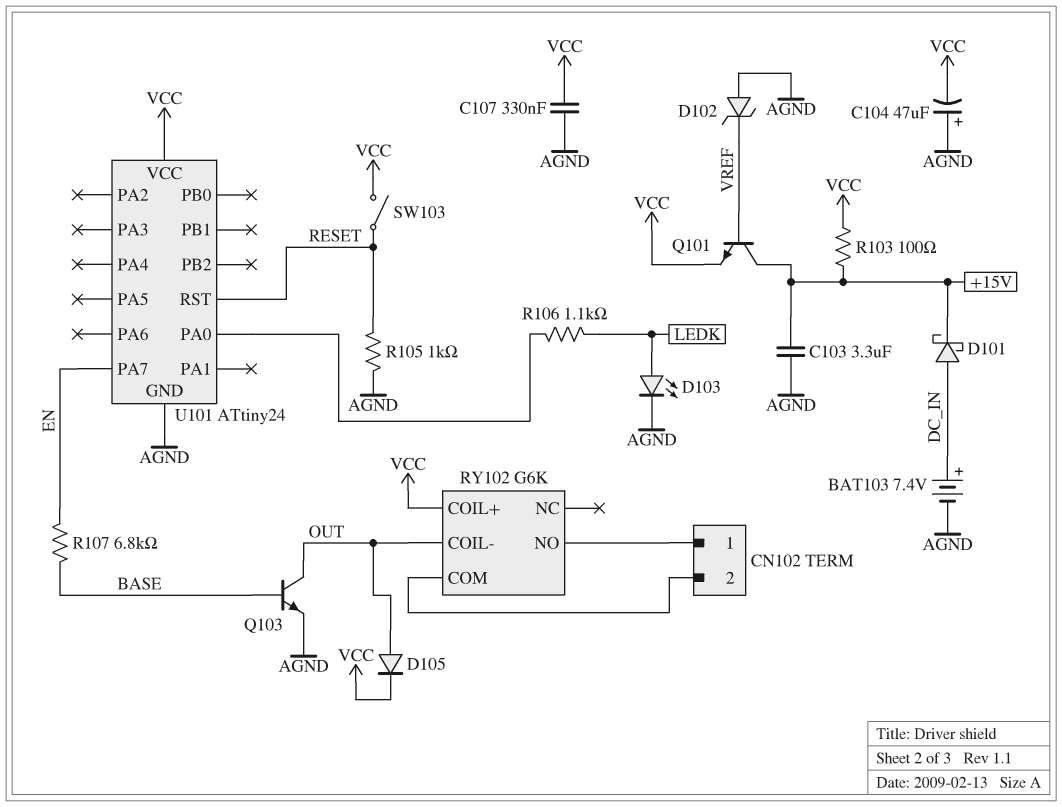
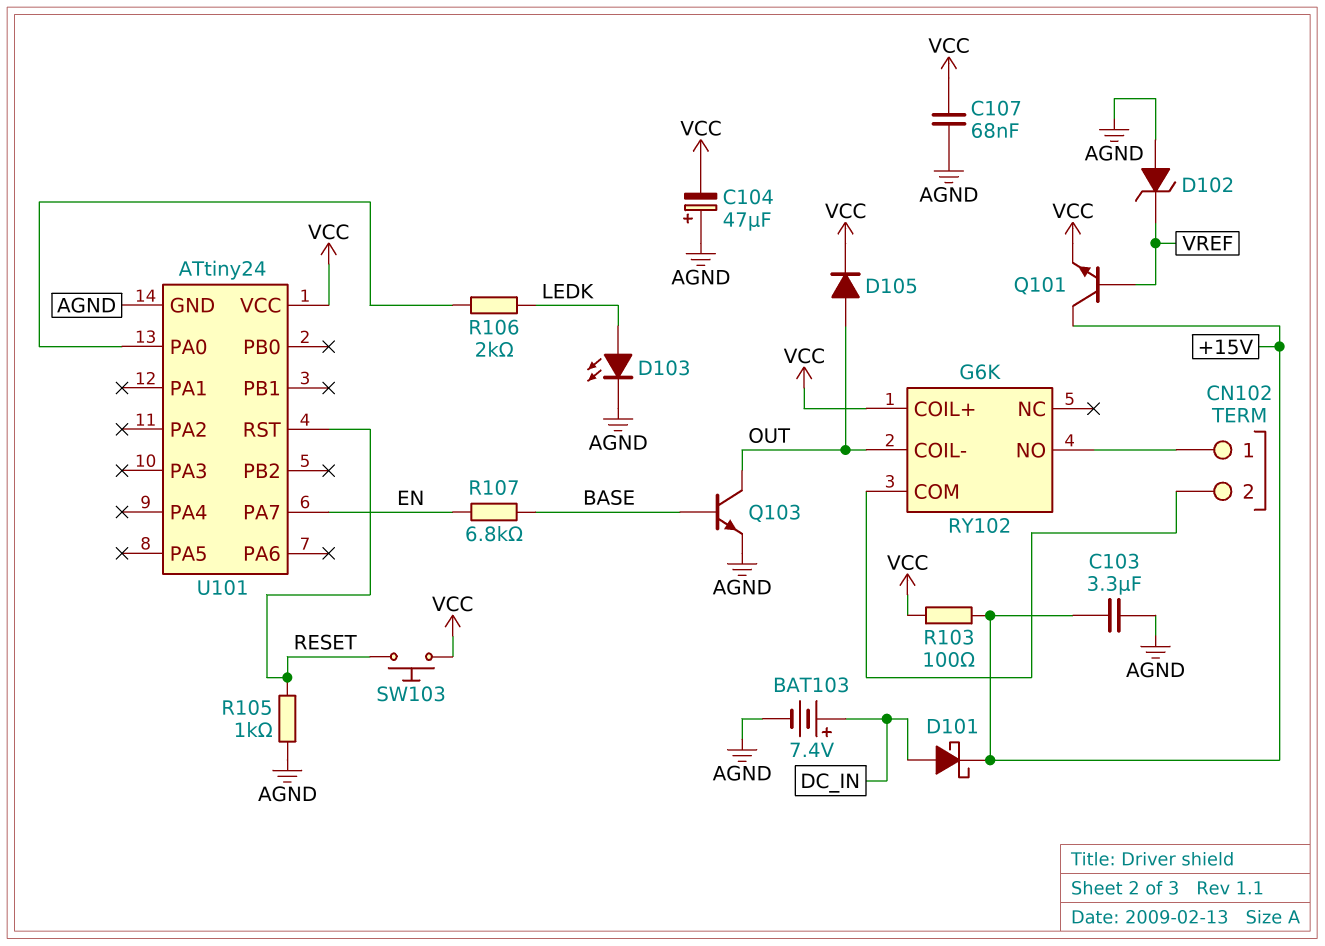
C107: 330nF (AGND, VCC) -> 68nF (AGND, VCC)
R106: 1.1k (LEDK, U101/PA0) -> 2k (LEDK, U101/PA0)
SW103: switch (RESET, VCC) -> button (RESET, VCC)

